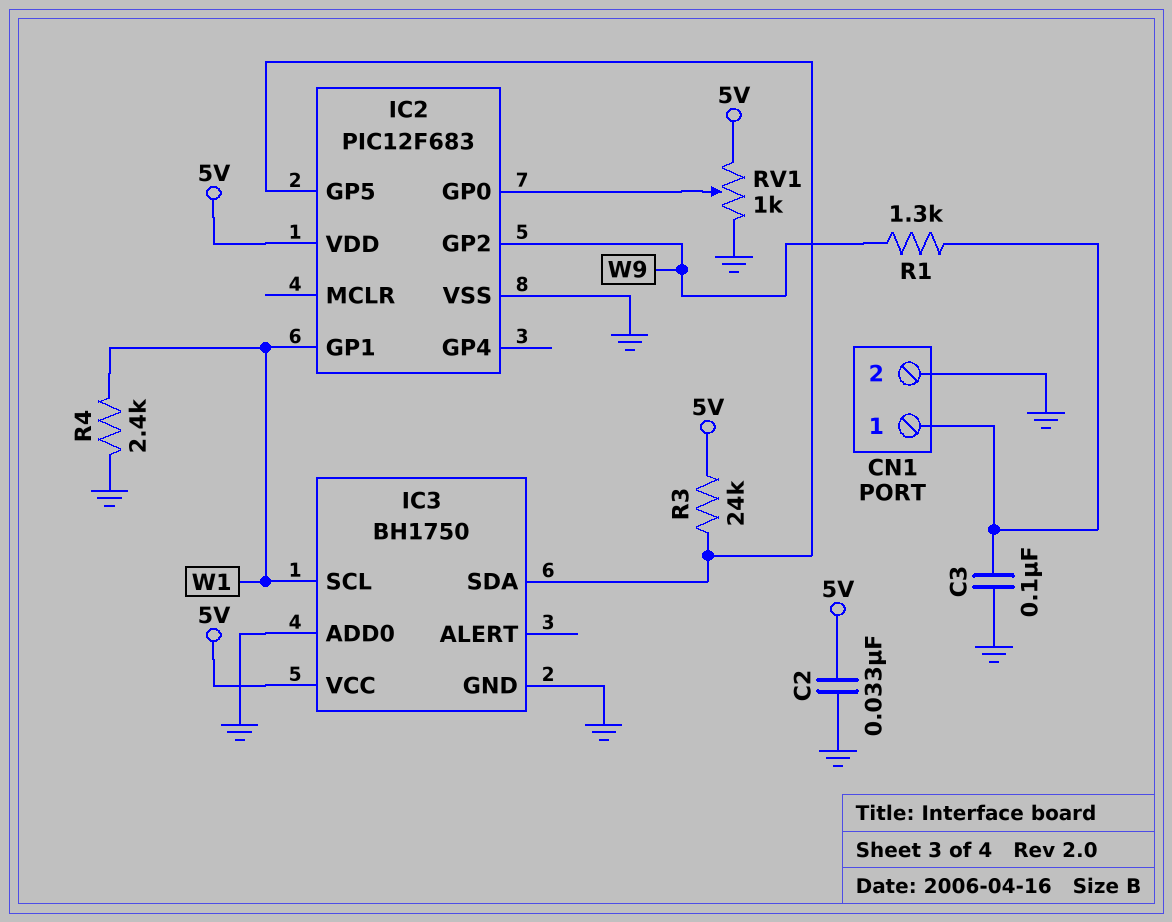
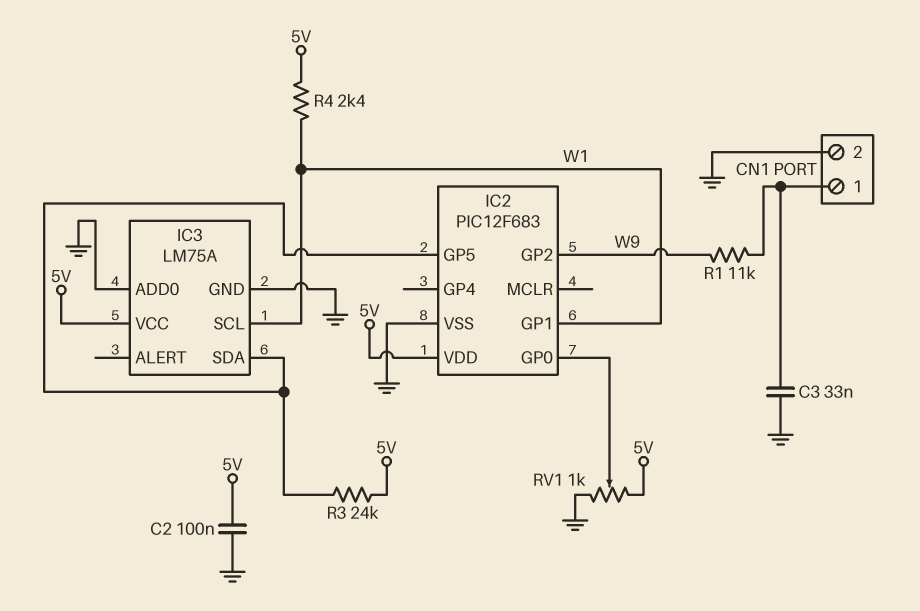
C2: 33nF (5V, GND) -> 100nF (5V, GND)
C3: 100nF (CN1/1, GND) -> 33nF (CN1/1, GND)
IC3: BH1750 -> LM75A
R1: 1.3k (CN1/1, W9) -> 11k (CN1/1, W9)
R4: 2.4k (GND, W1) -> 2.4k (5V, W1)

